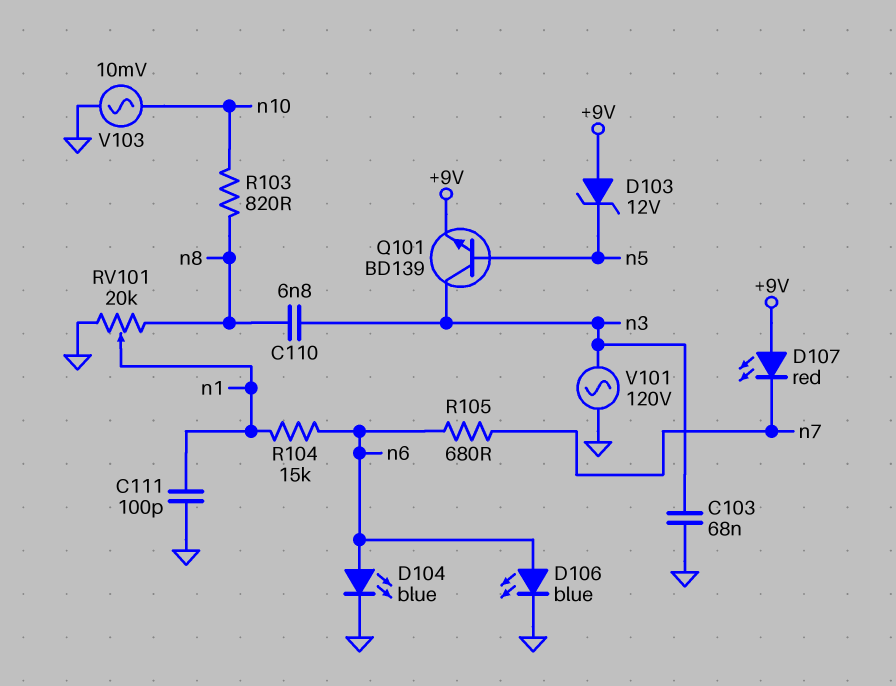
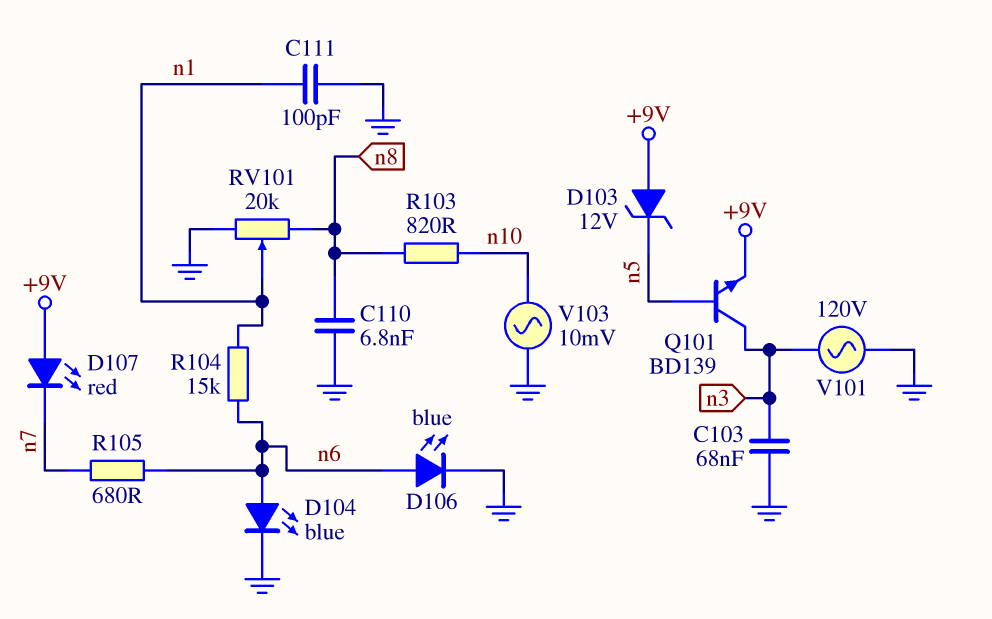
C110: 6.8nF (n3, n8) -> 6.8nF (GND, n8)

